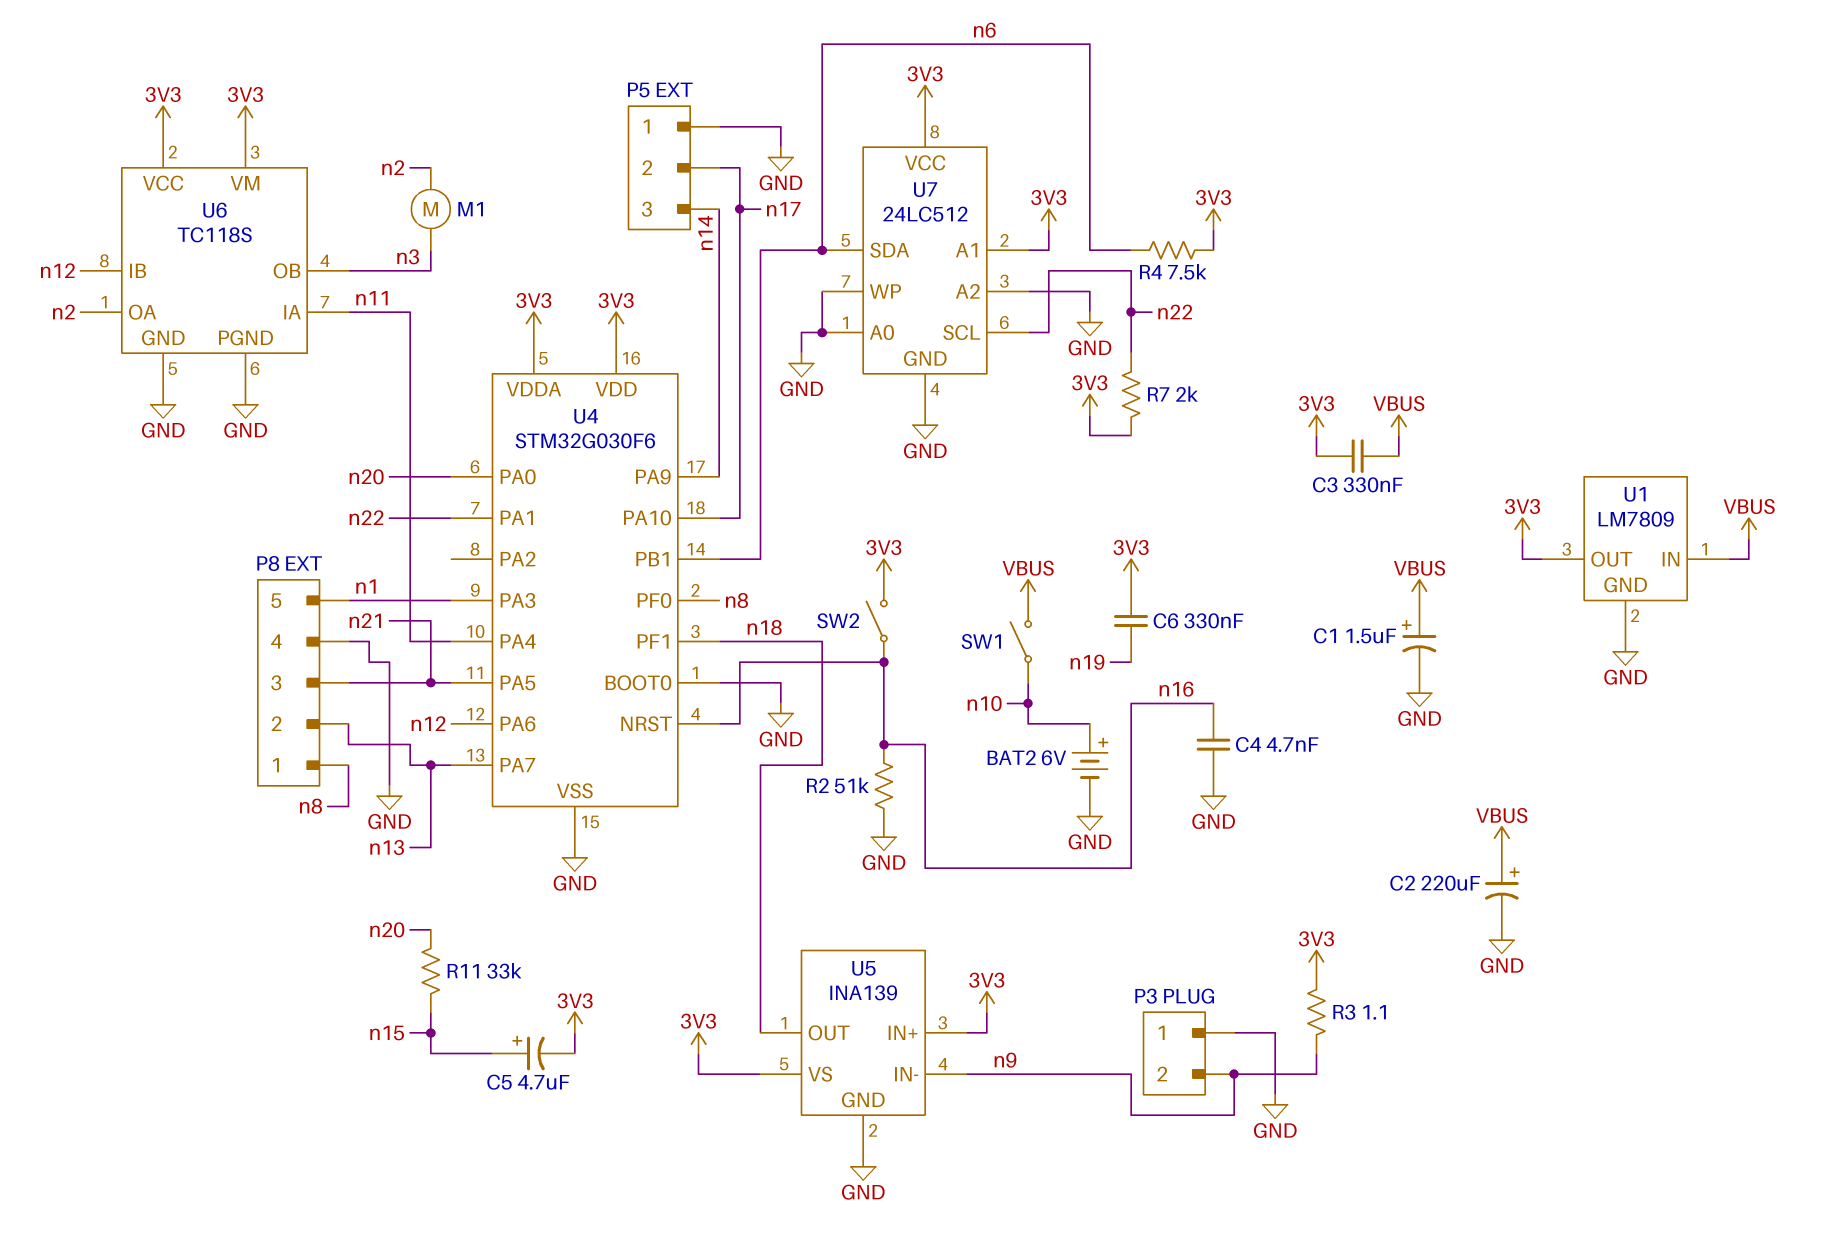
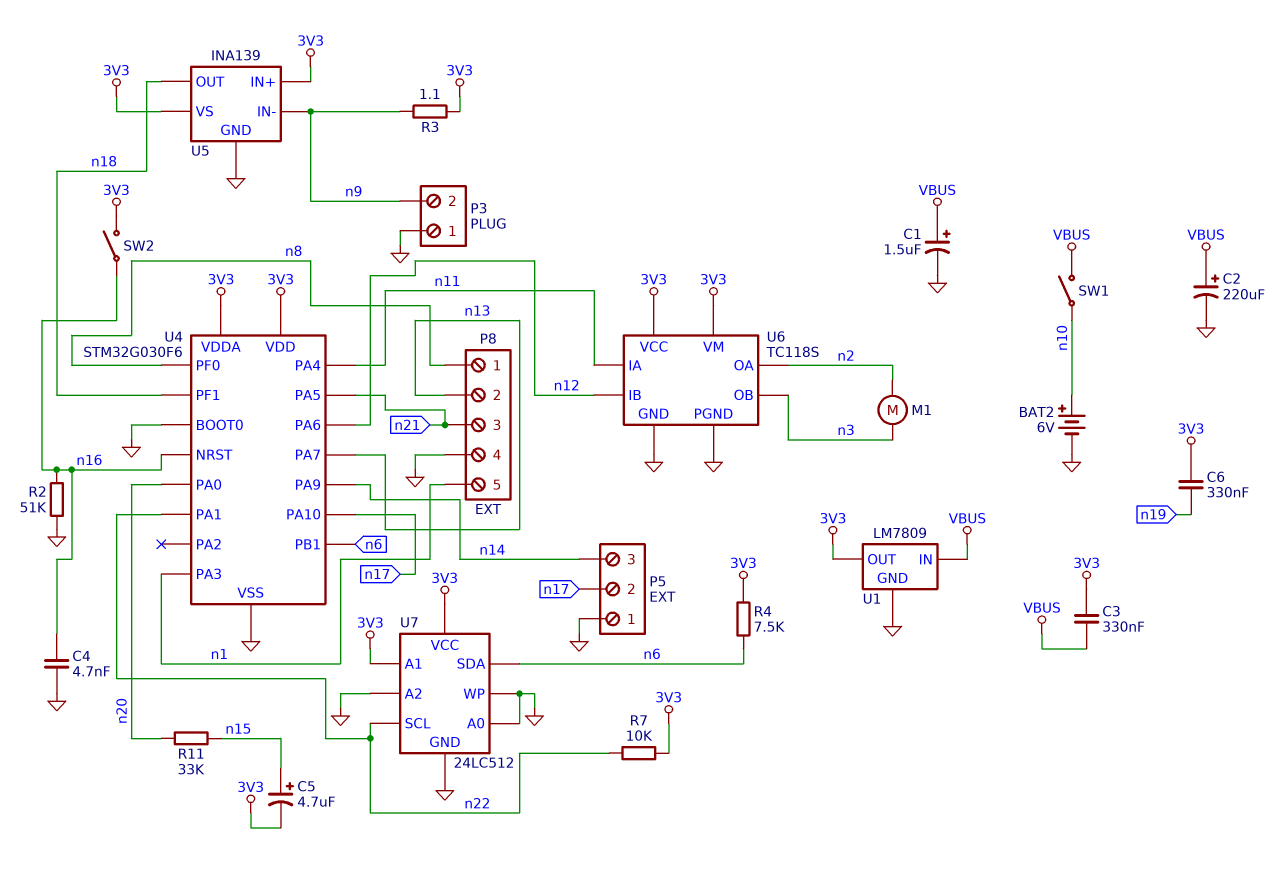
R7: 2k (3V3, n22) -> 10k (3V3, n22)

